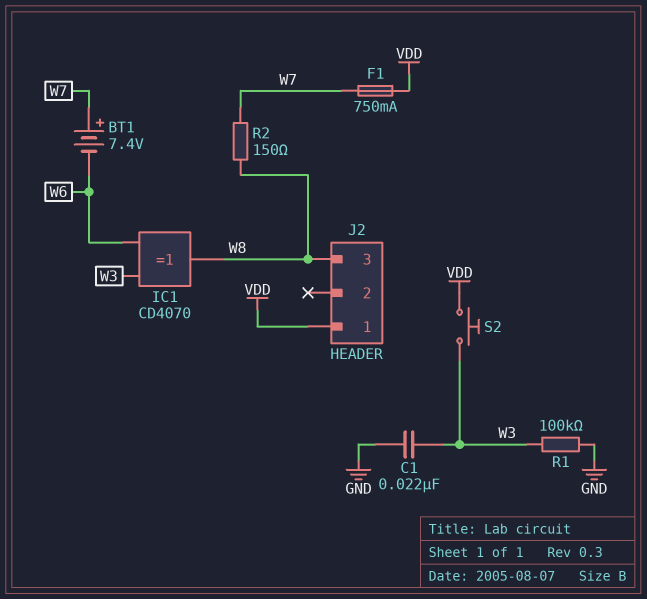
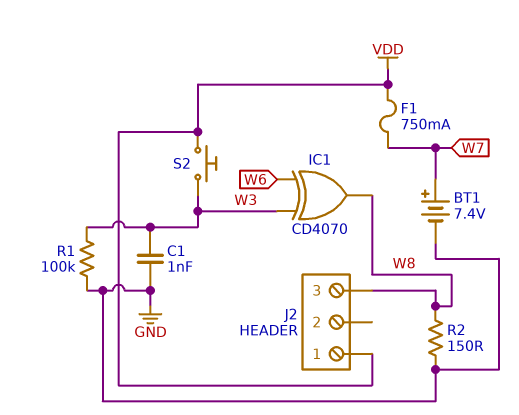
BT1: 7.4V (plus W7, minus W6) -> 7.4V (plus W7, minus GND)
C1: 22nF (GND, W3) -> 1nF (GND, W3)
R2: 150 (W7, W8) -> 150 (GND, W8)

